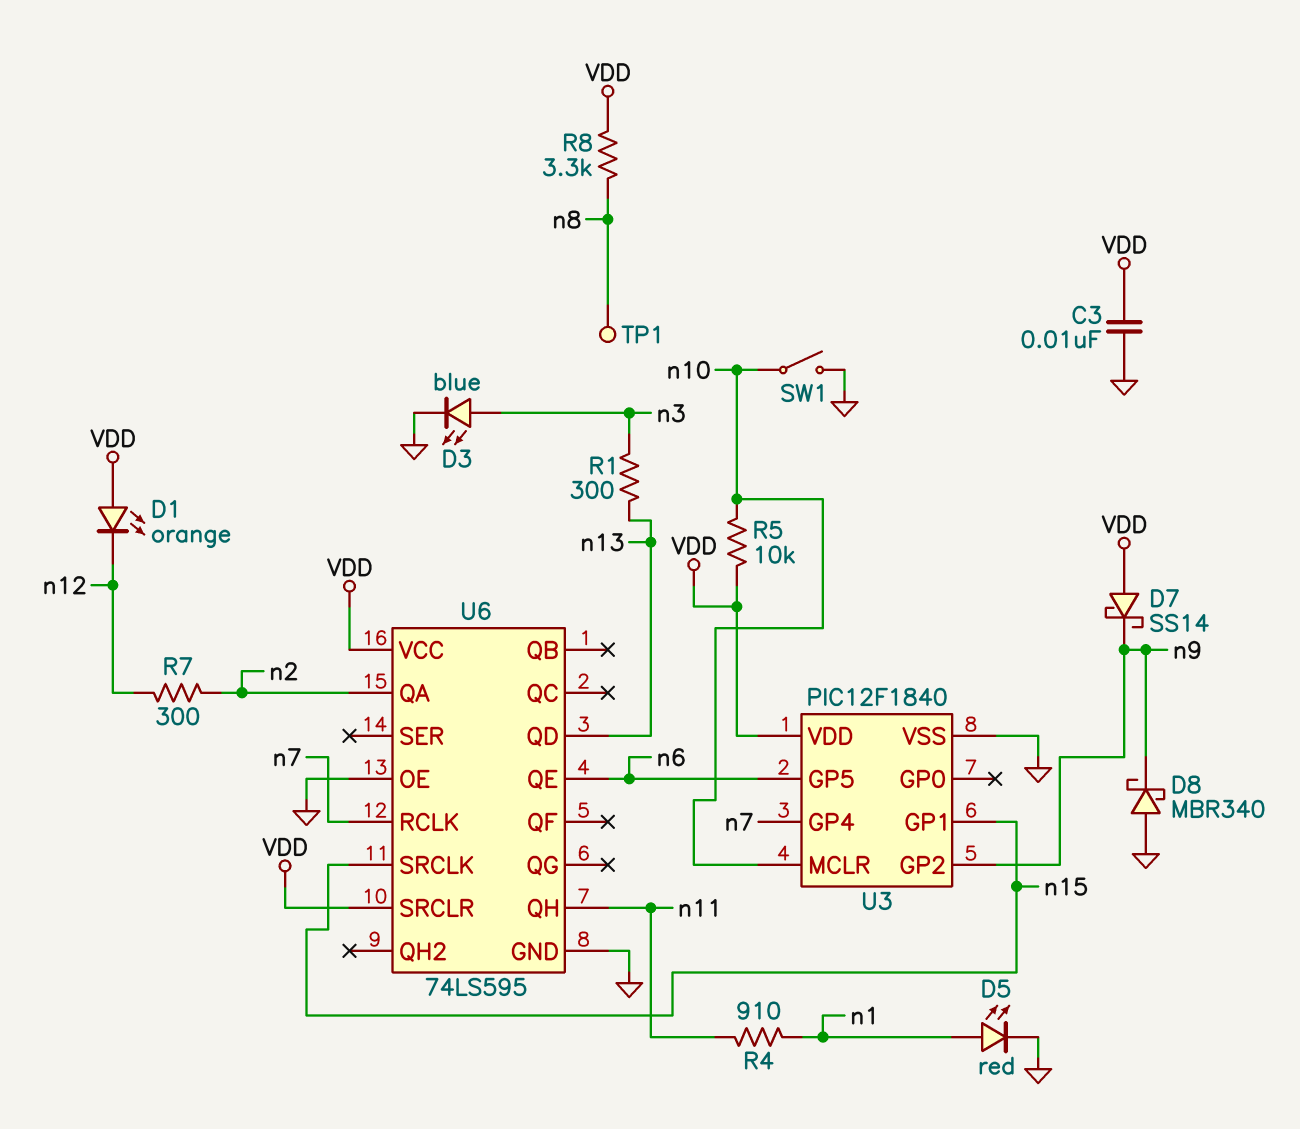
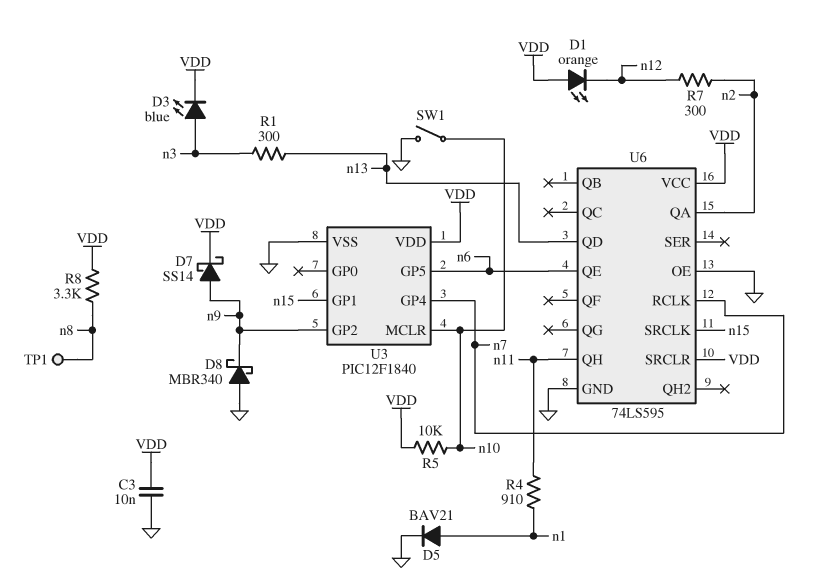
D3: LED blue (A n3, K GND) -> LED blue (A n3, K VDD)
D5: LED red (A n1, K GND) -> diode BAV21 (A n1, K GND)
D7: schottky SS14 (A VDD, K n9) -> schottky SS14 (A n9, K VDD)

